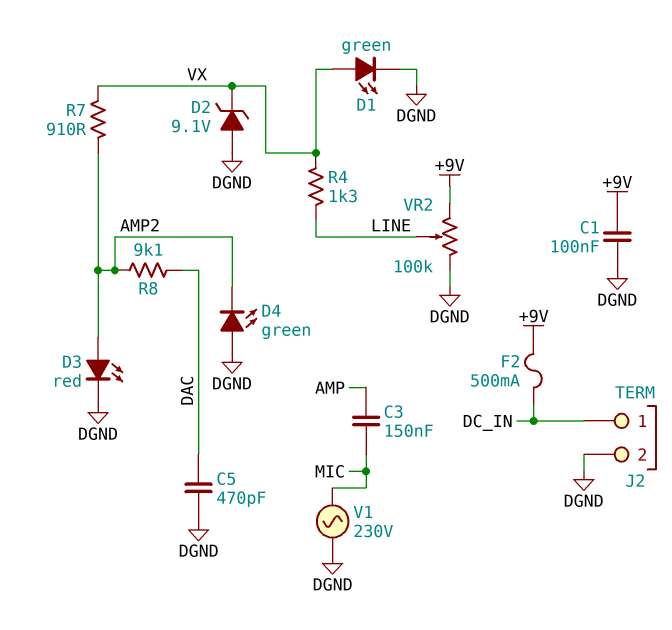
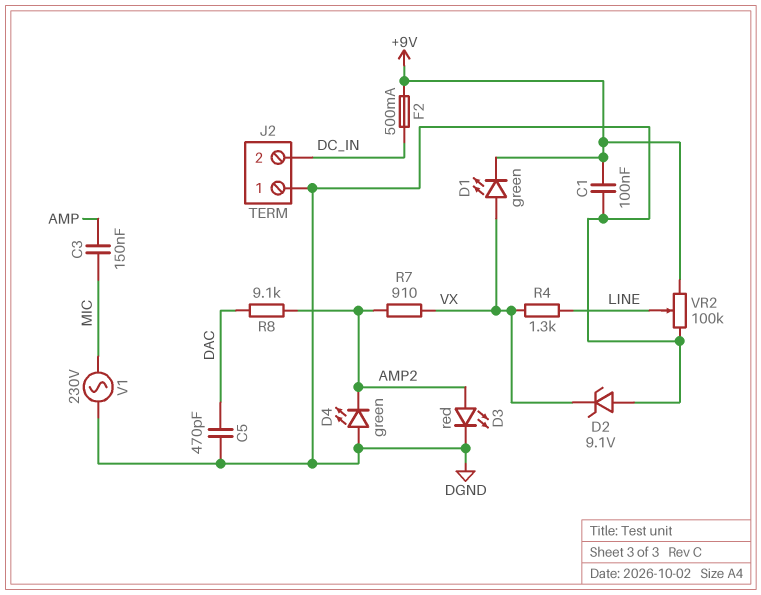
D1: LED green (A VX, K DGND) -> LED green (A VX, K +9V)
J2 pin 1: DC_IN -> DGND
J2 pin 2: DGND -> DC_IN

